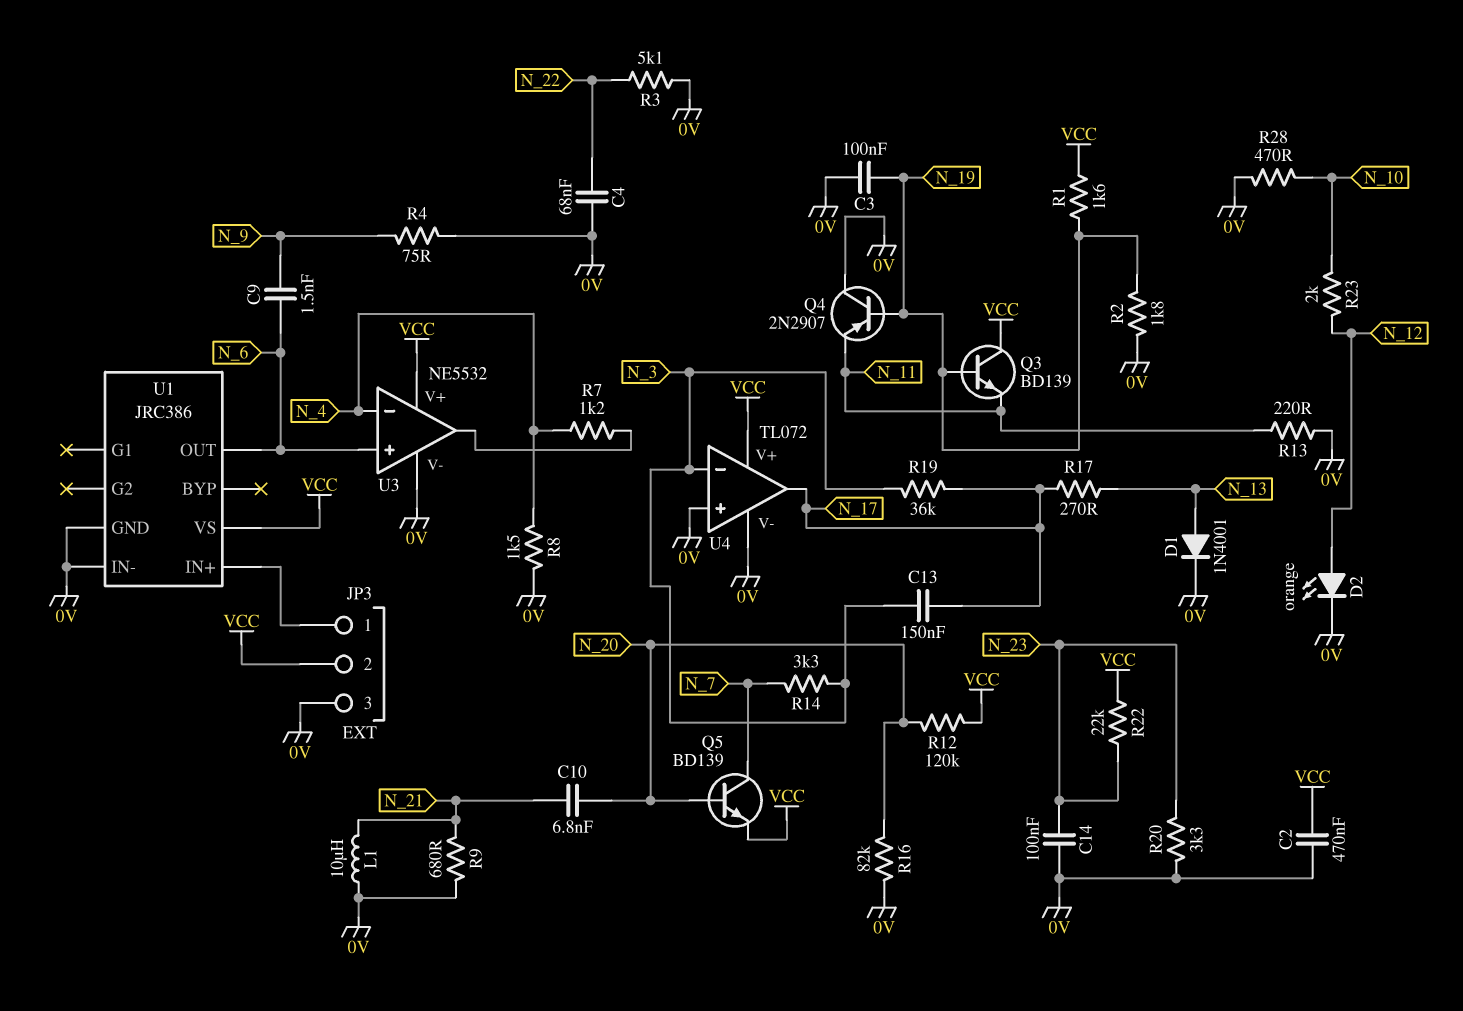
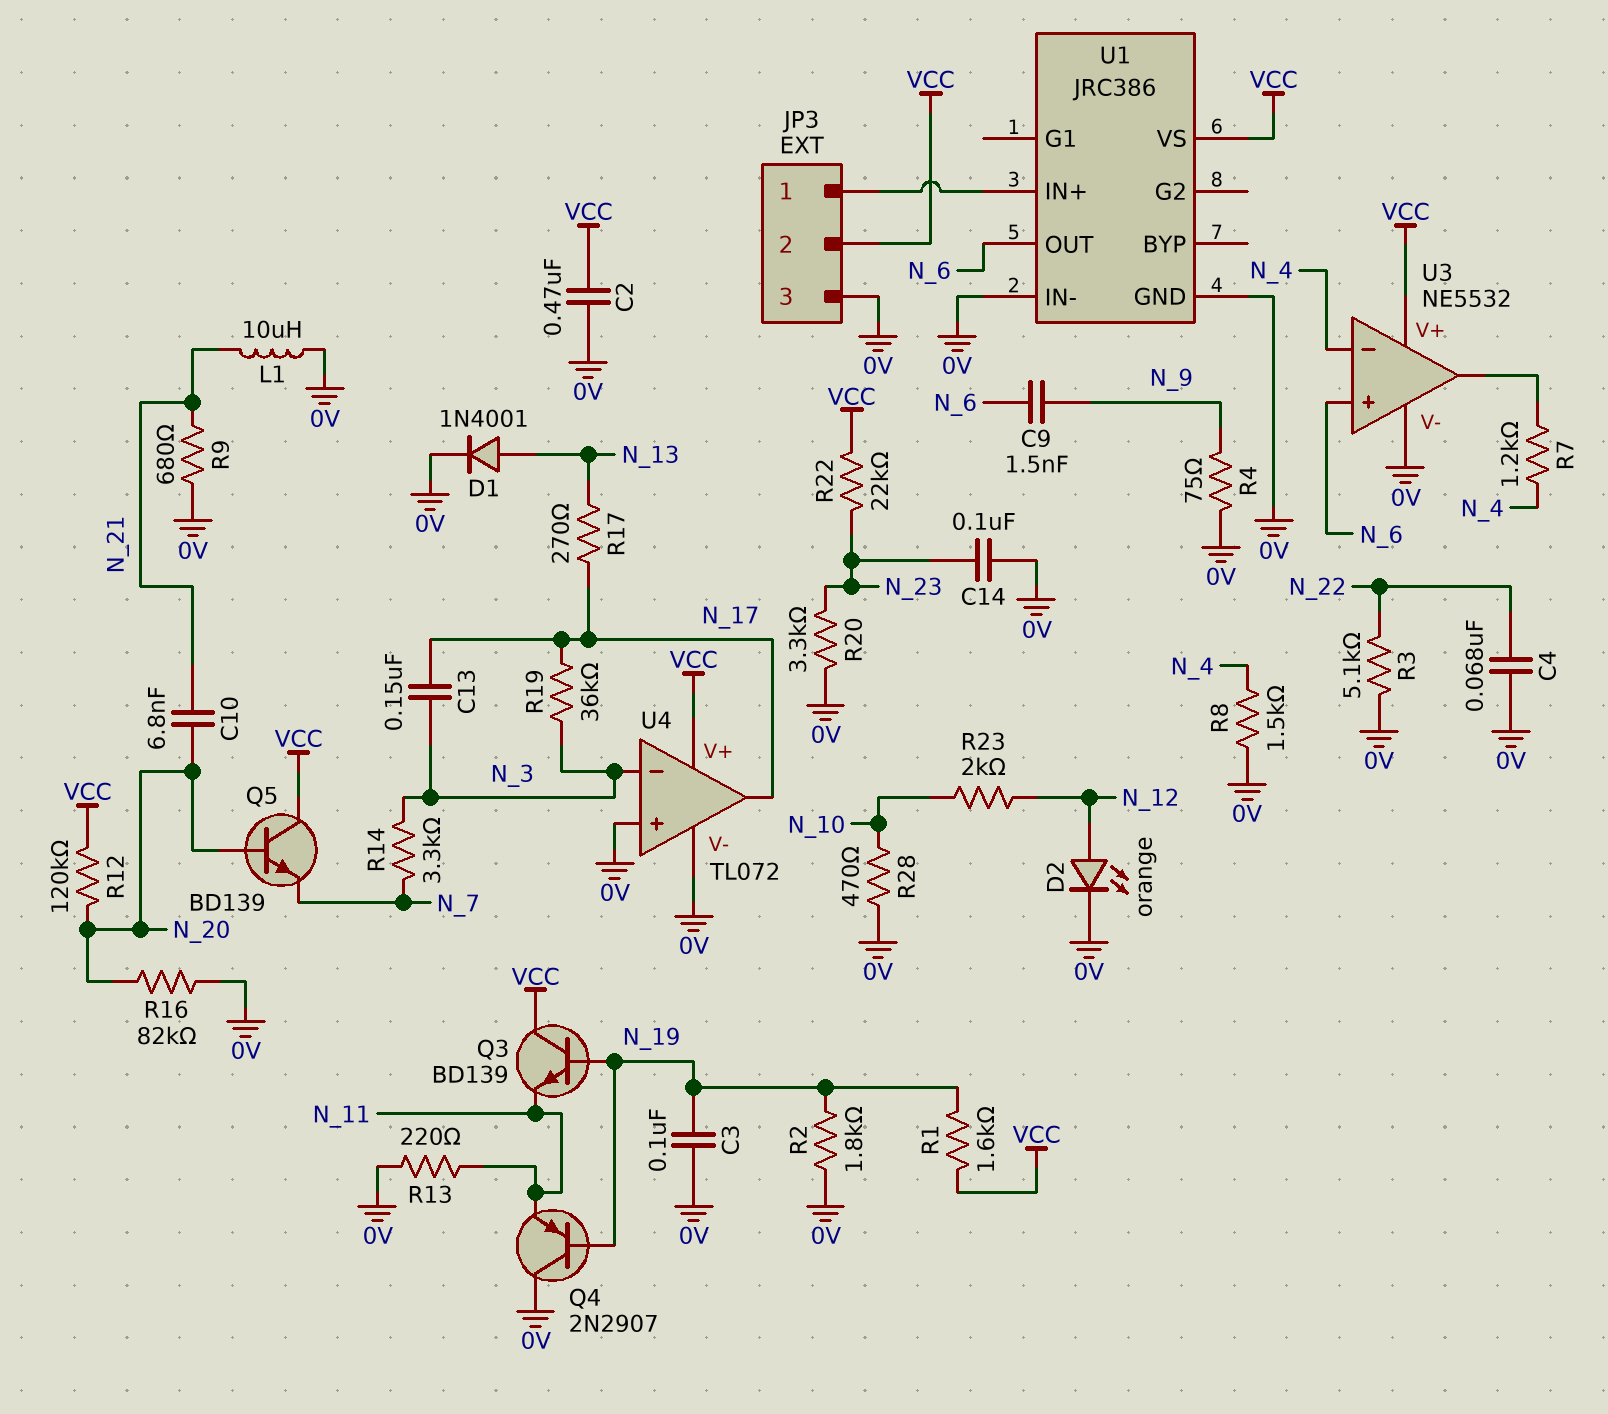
Q5: NPN BD139 (B N_20, C N_7, E VCC) -> NPN BD139 (B N_20, C VCC, E N_7)

